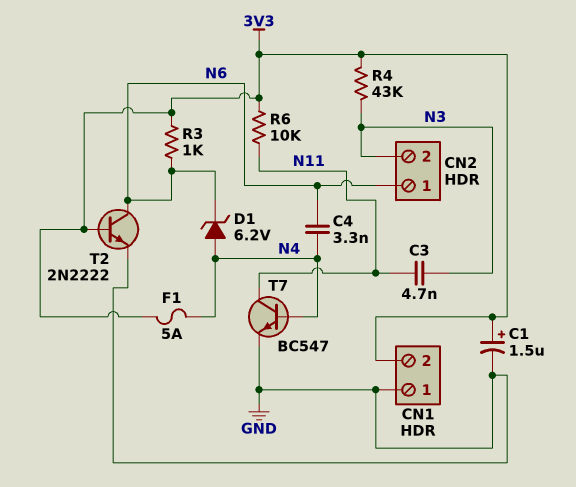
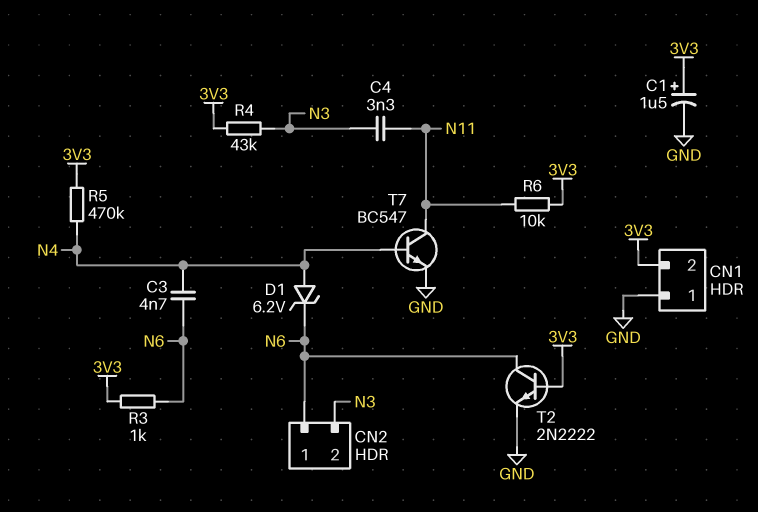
C3: 4.7nF (N3, N11) -> 4.7nF (N4, N6)
C4: 3.3nF (N4, N6) -> 3.3nF (N3, N11)
F1: 5A (3V3, N4) -> none
R5: none -> 470k (3V3, N4)

